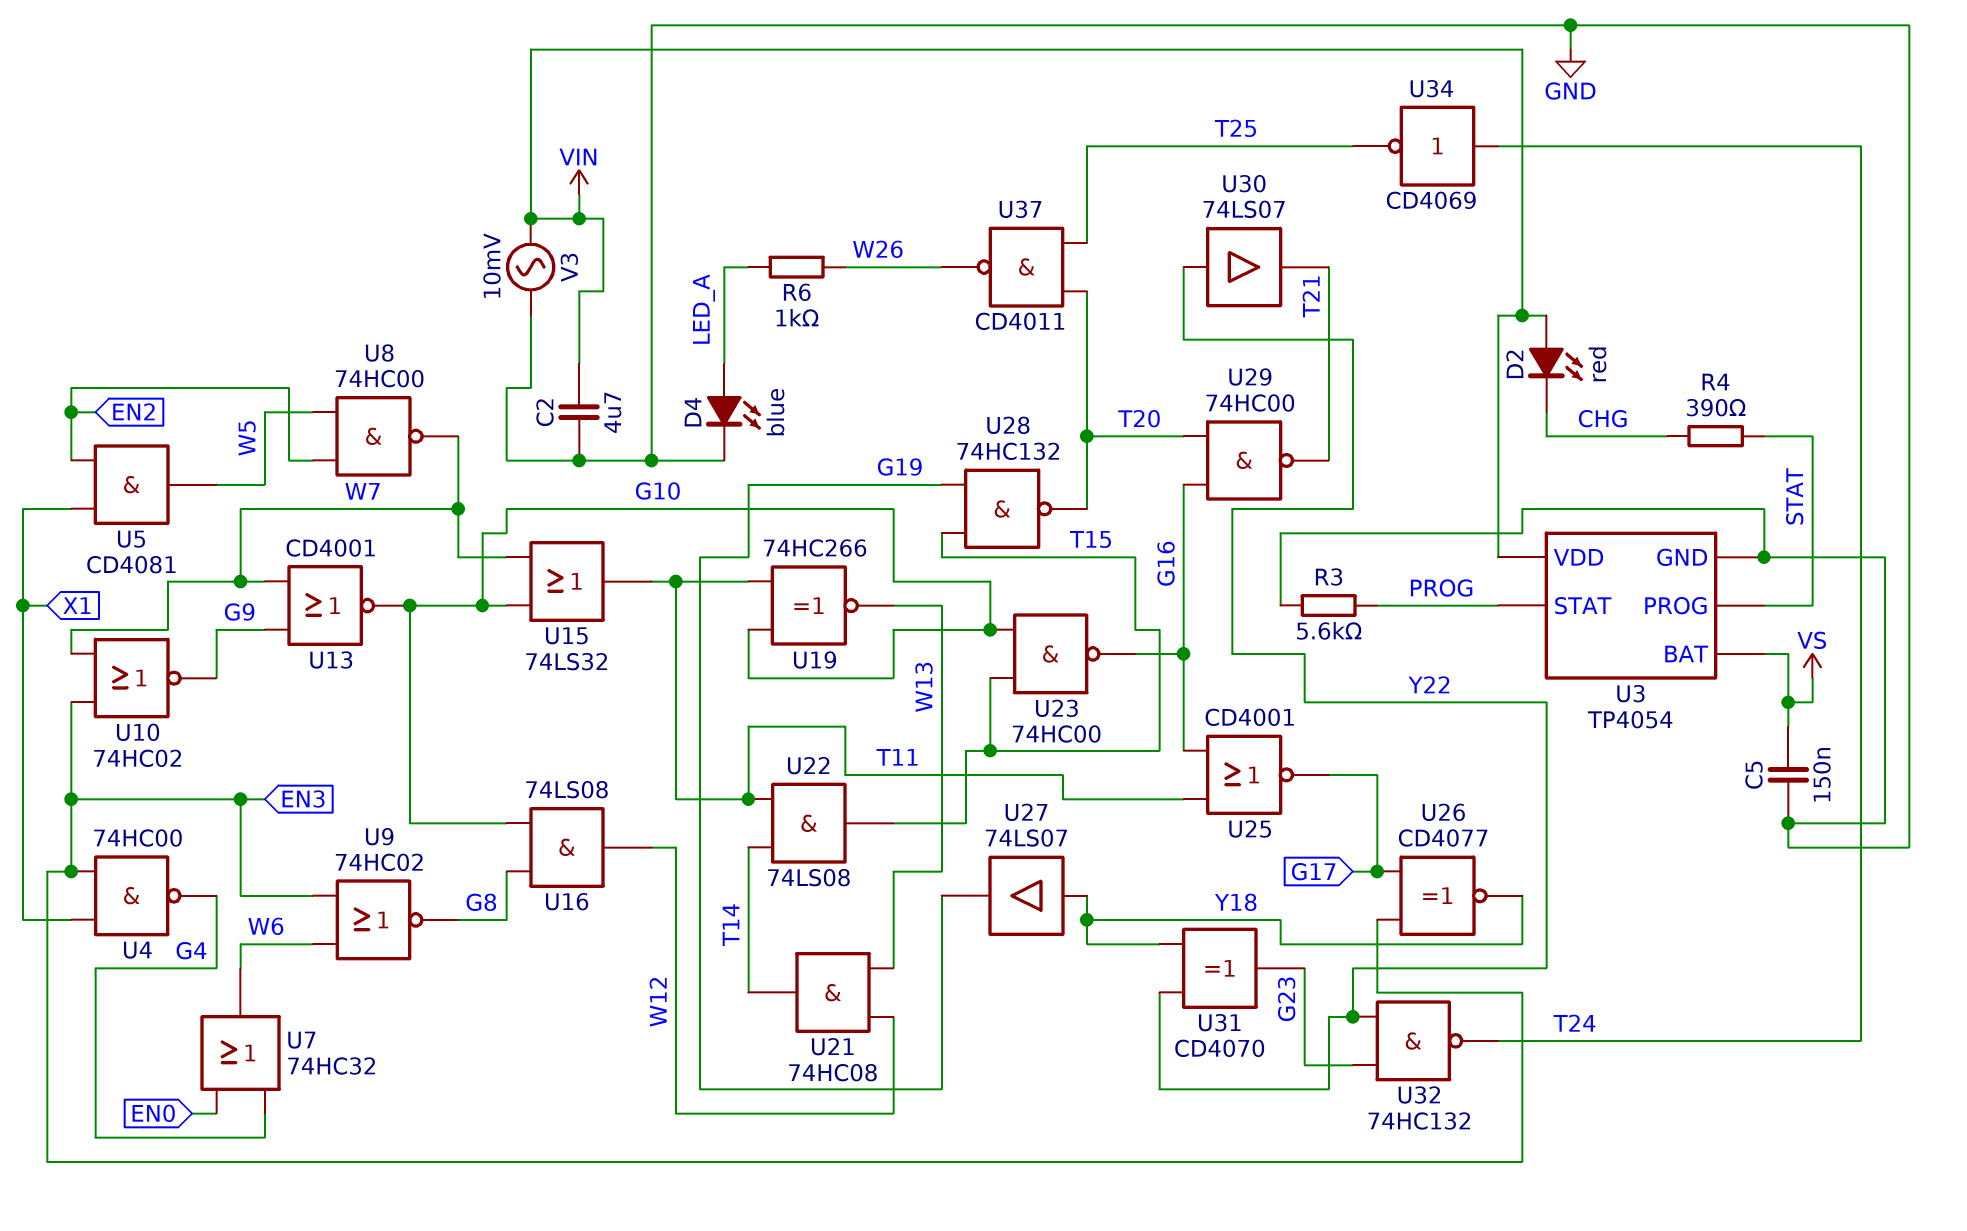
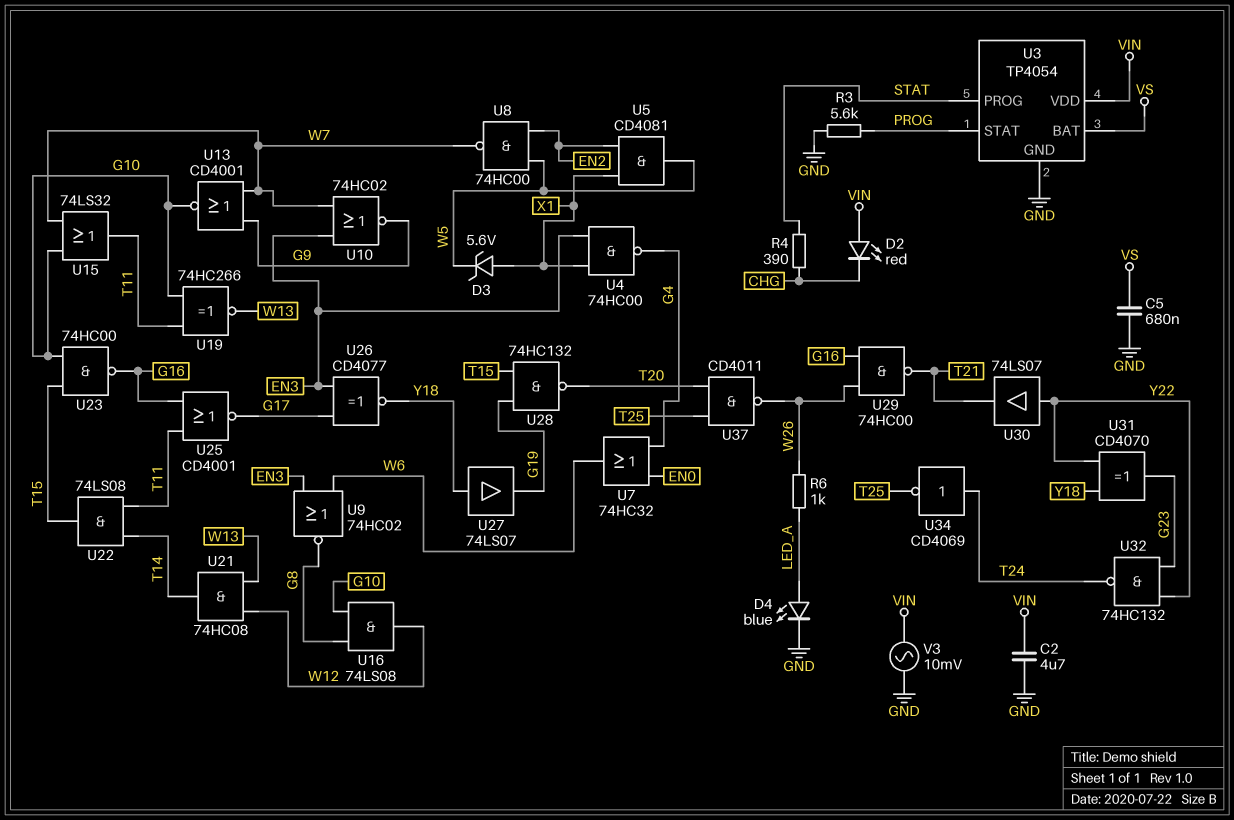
C5: 150nF (GND, VS) -> 680nF (GND, VS)
D3: none -> zener 5.6V (A X1, K W5)
U29: NAND 74HC00 (in G16, in T20, out T21) -> NAND 74HC00 (in G16, in W26, out T21)

